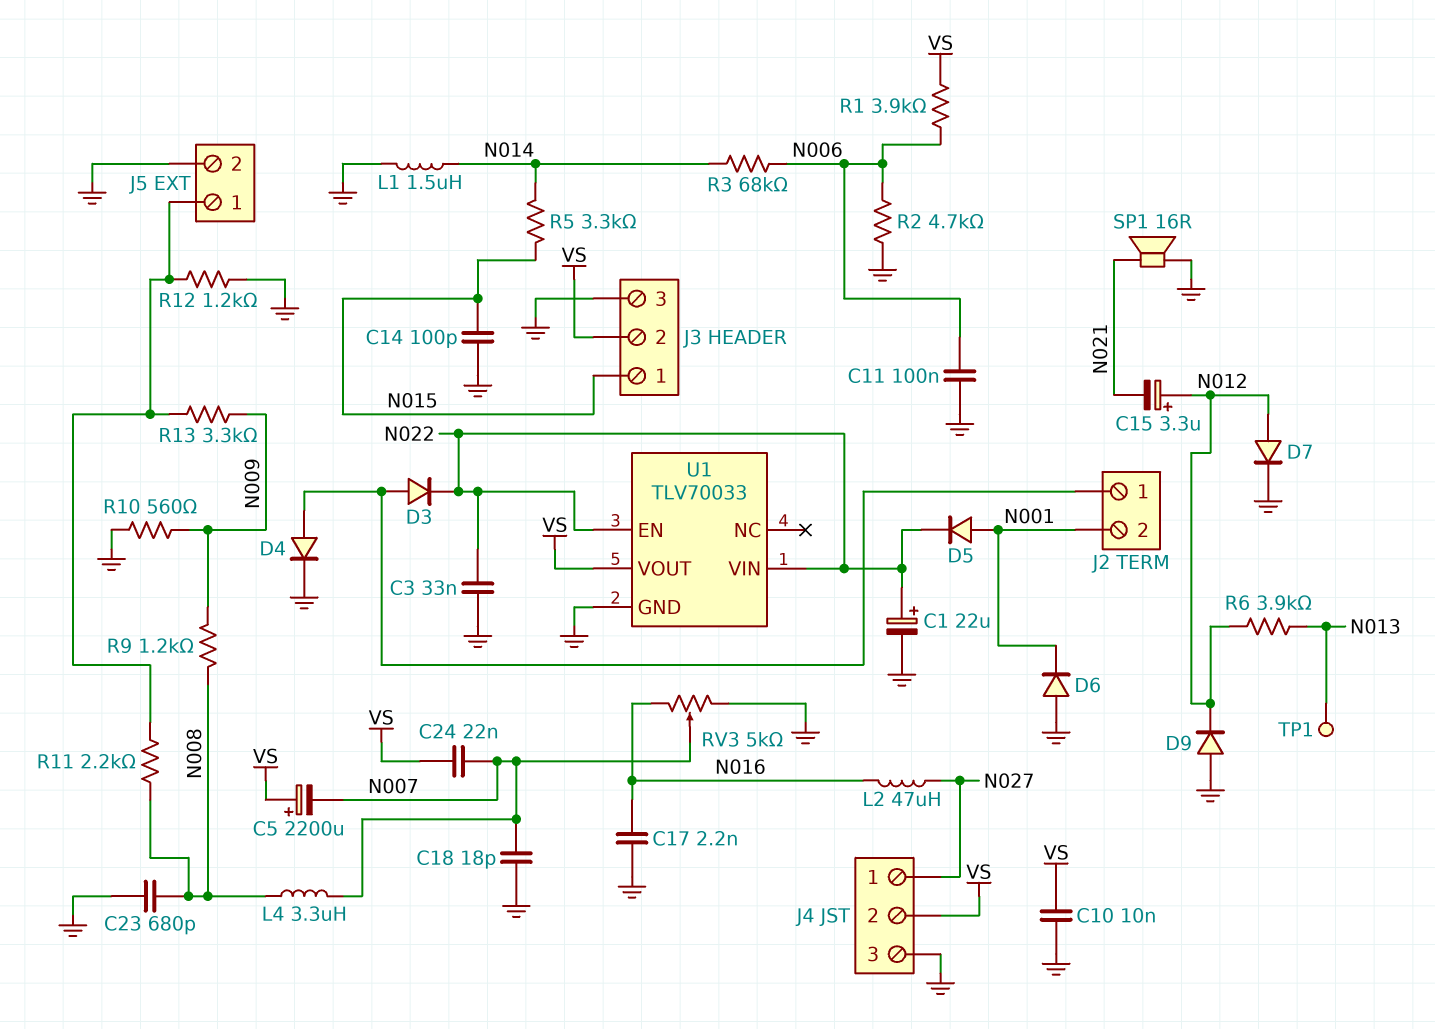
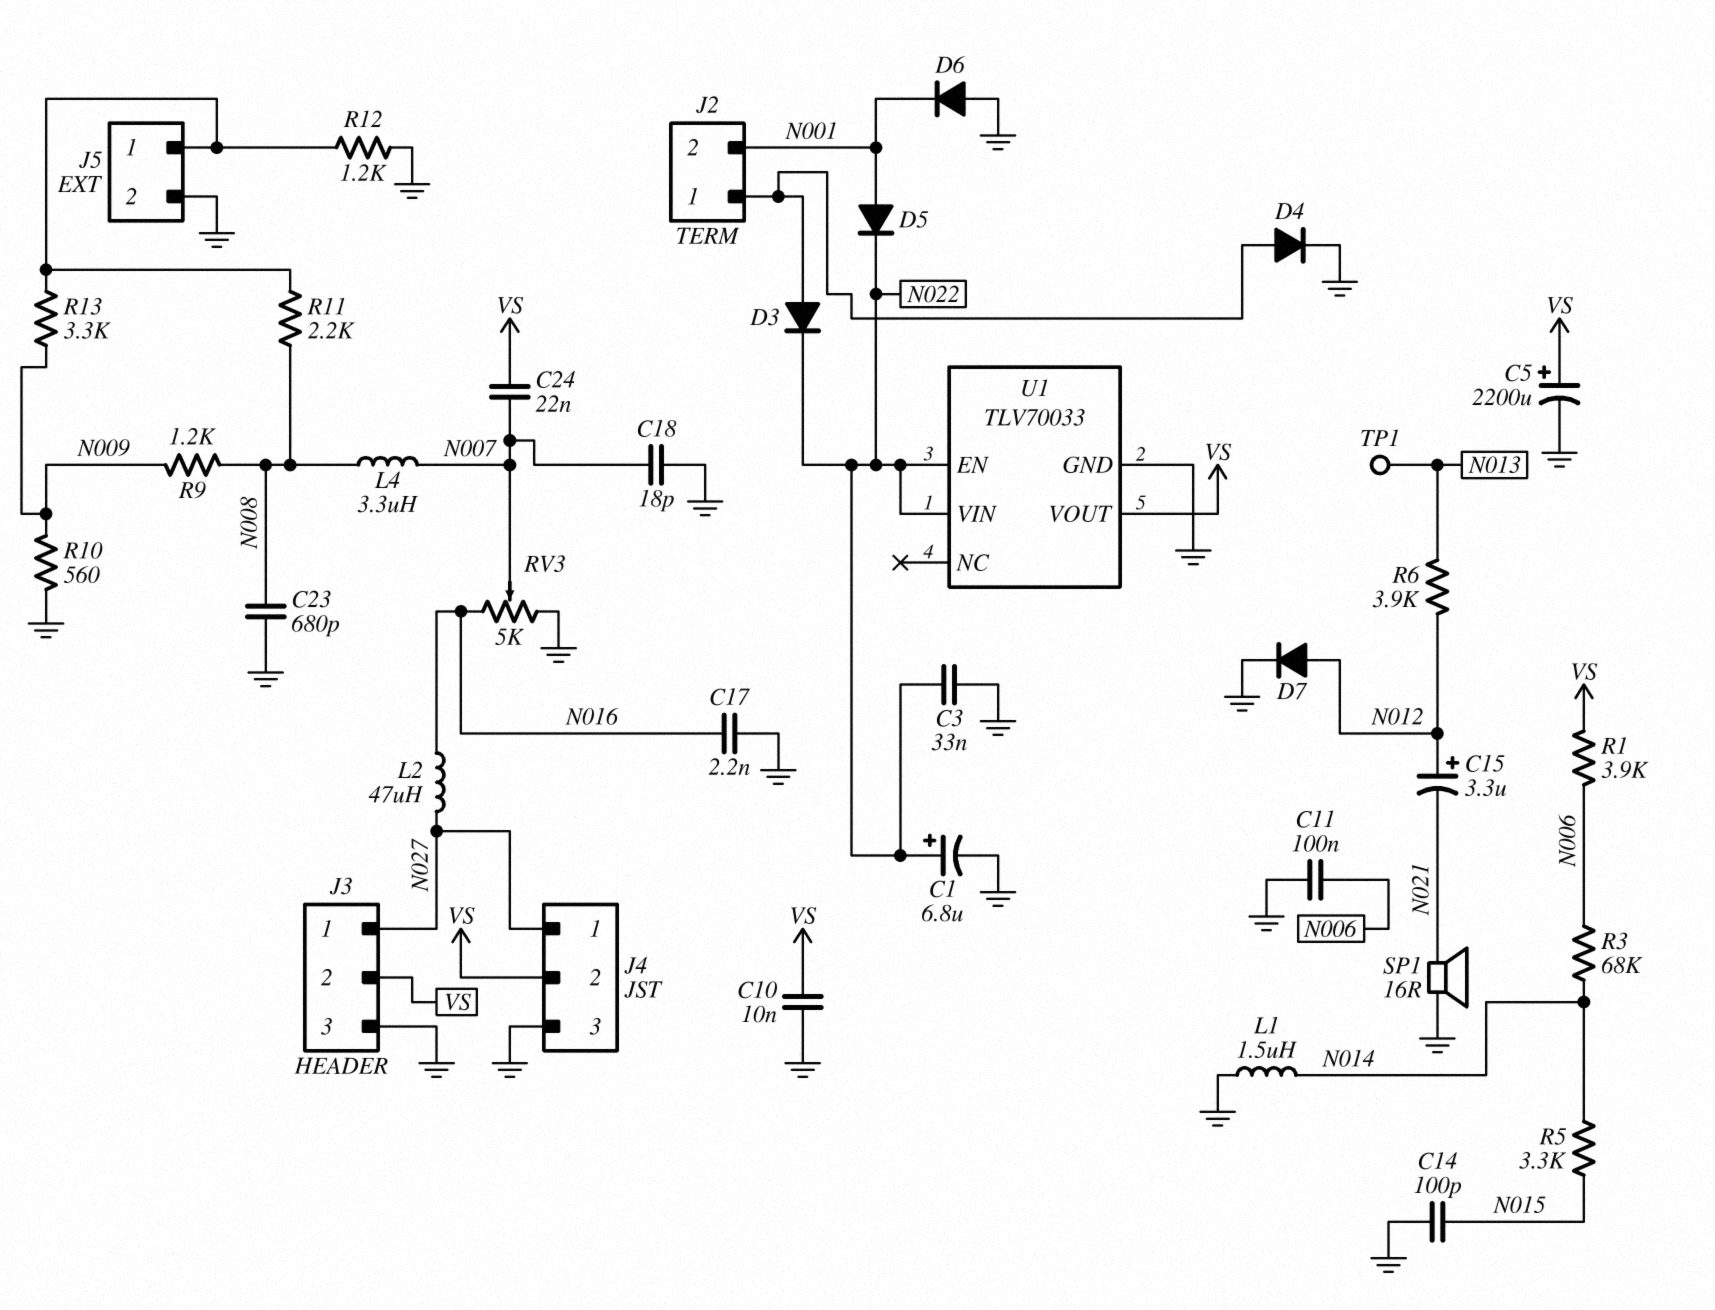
C1: 22uF (plus N022, minus GND) -> 6.8uF (plus N022, minus GND)
C5: 2200uF (plus VS, minus N007) -> 2200uF (plus VS, minus GND)
D9: diode (A GND, K N012) -> none
J3 pin 1: N015 -> N027
R2: 4.7k (GND, N006) -> none

